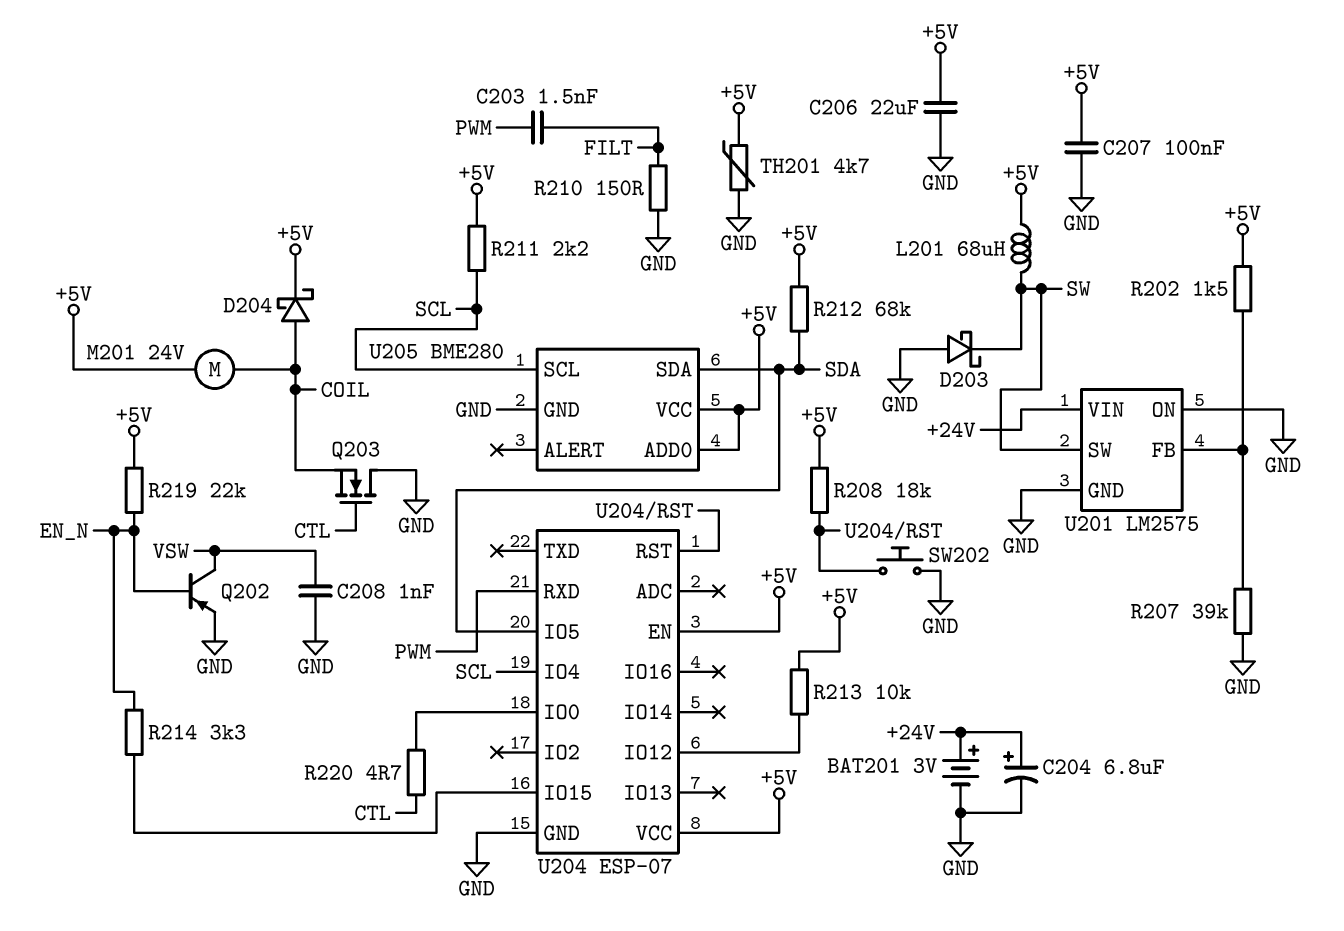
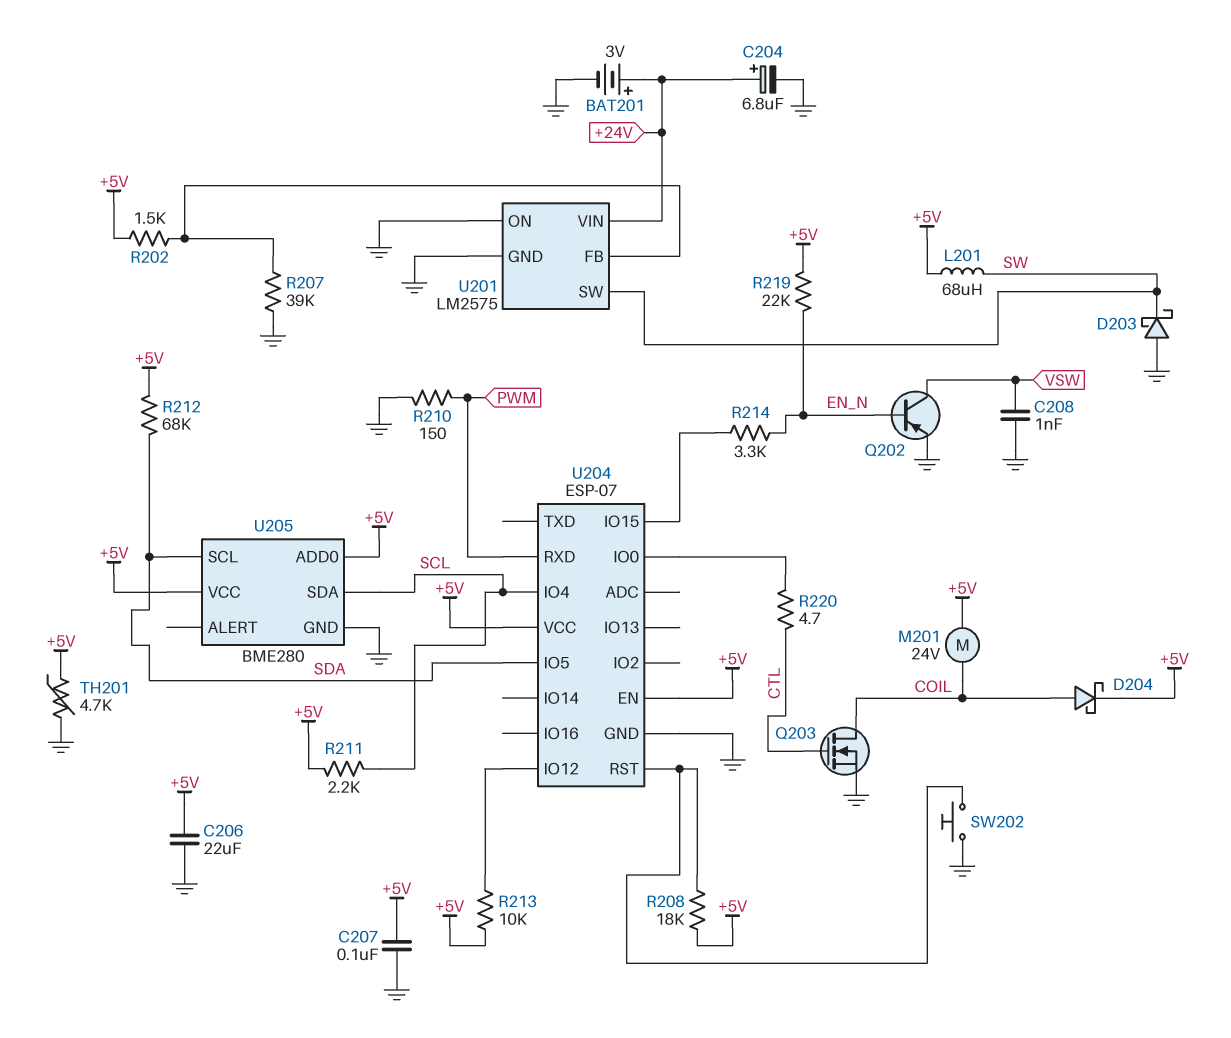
C203: 1.5nF (FILT, PWM) -> none
Q203: NMOS (G CTL, D GND, S COIL) -> NMOS (G CTL, D COIL, S GND)
R210: 150 (FILT, GND) -> 150 (GND, PWM)
U205 pin SCL: SCL -> SDA
U205 pin SDA: SDA -> SCL

